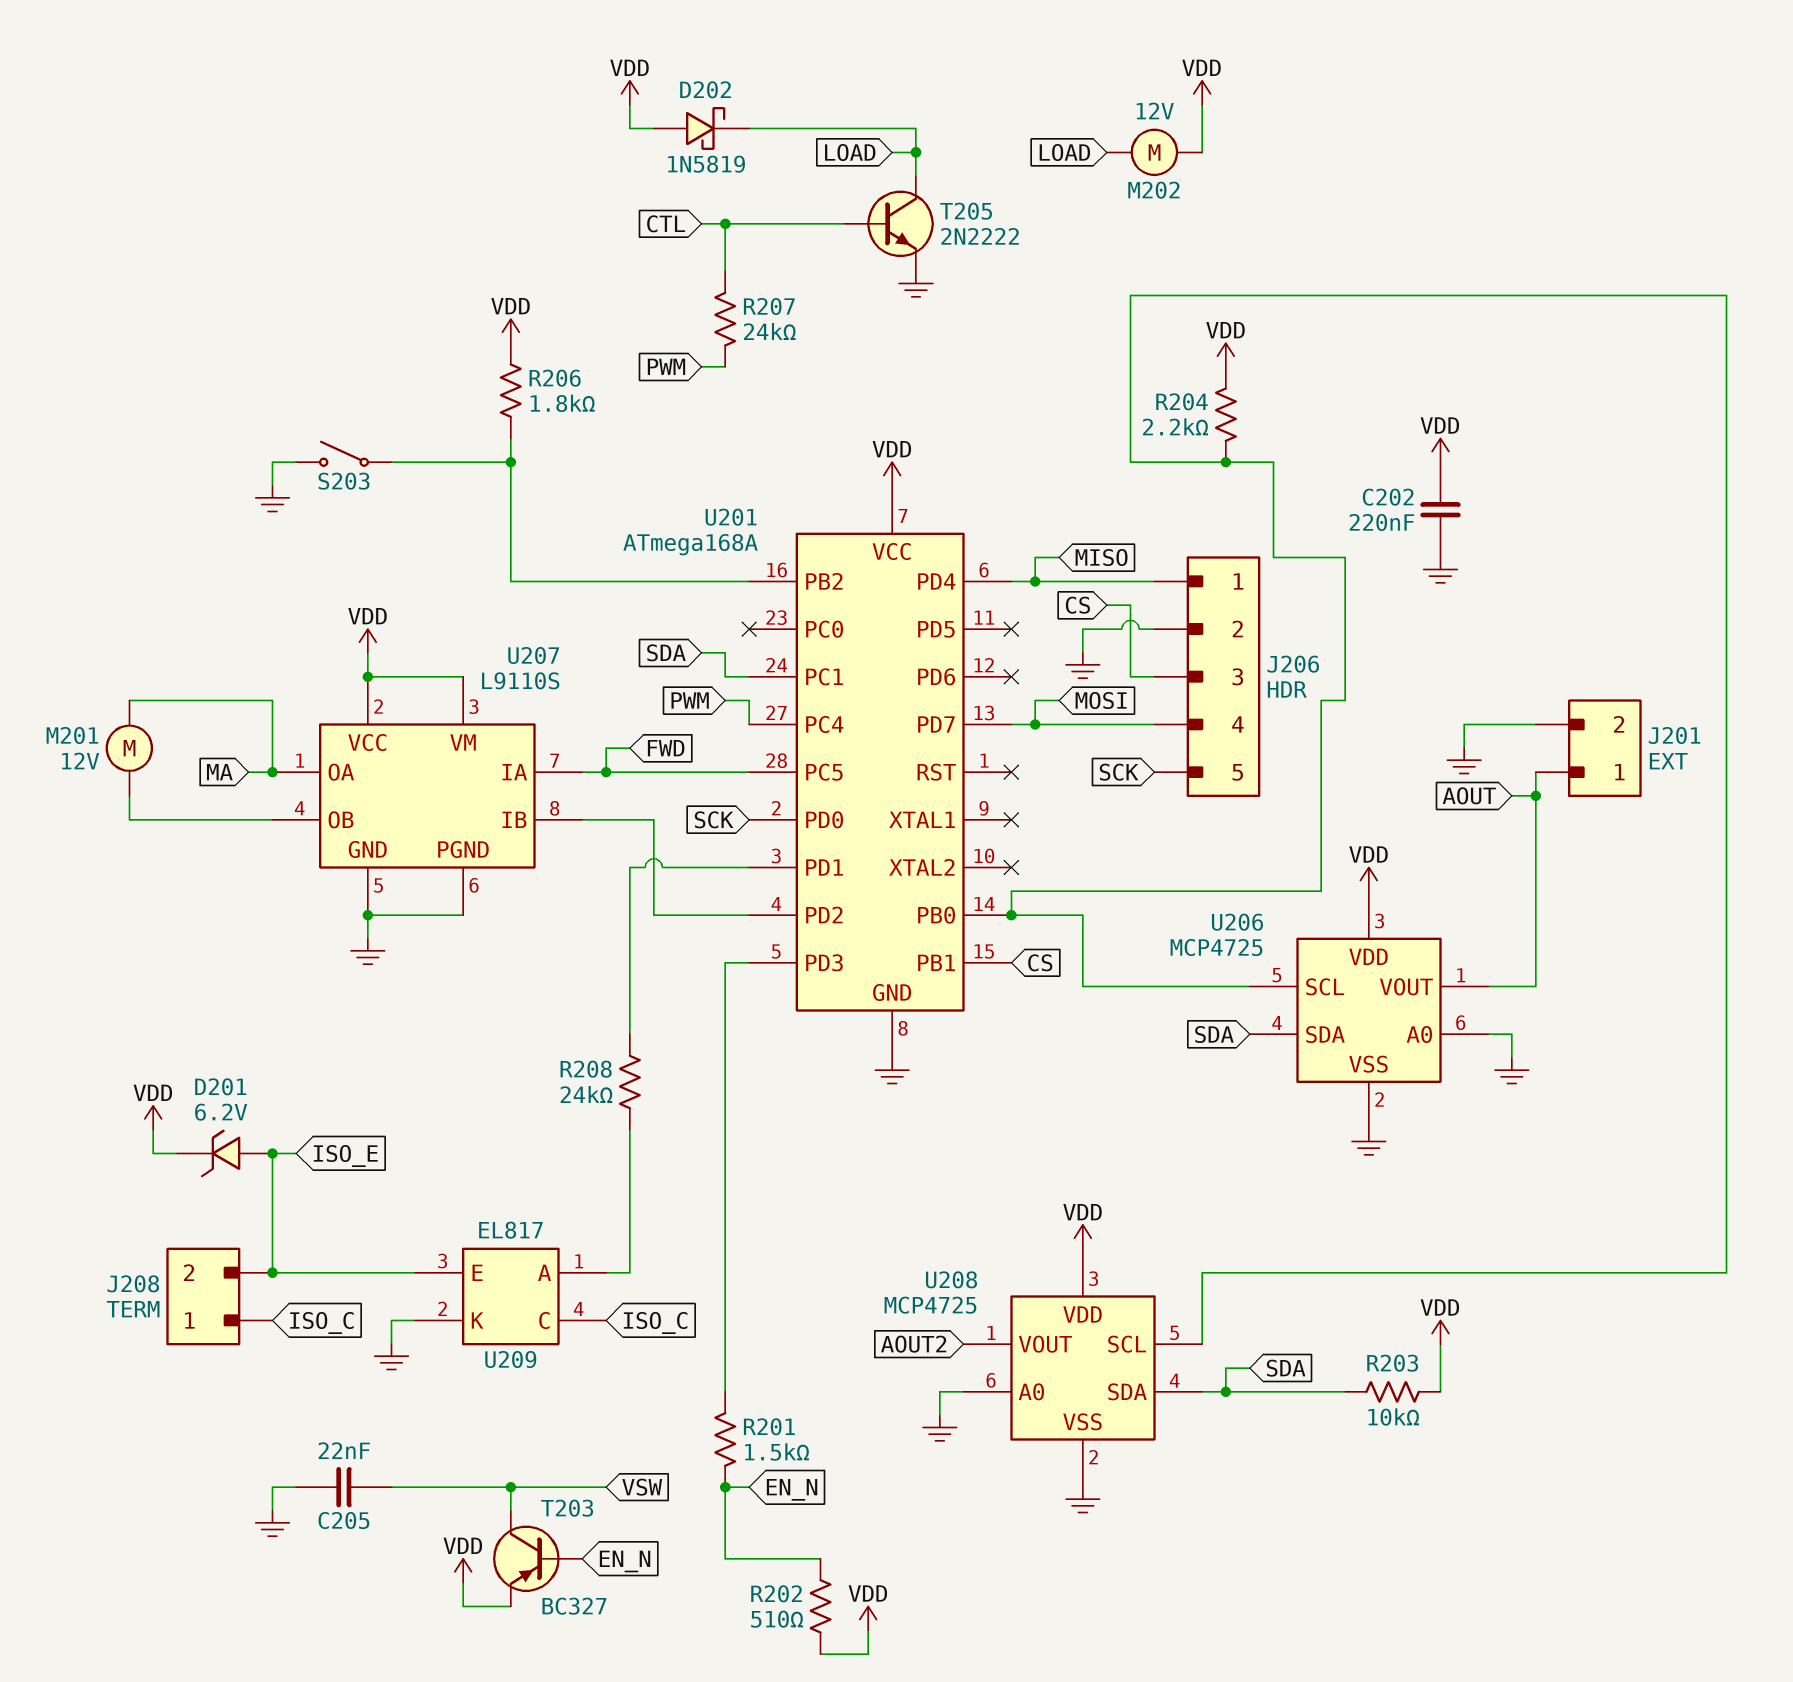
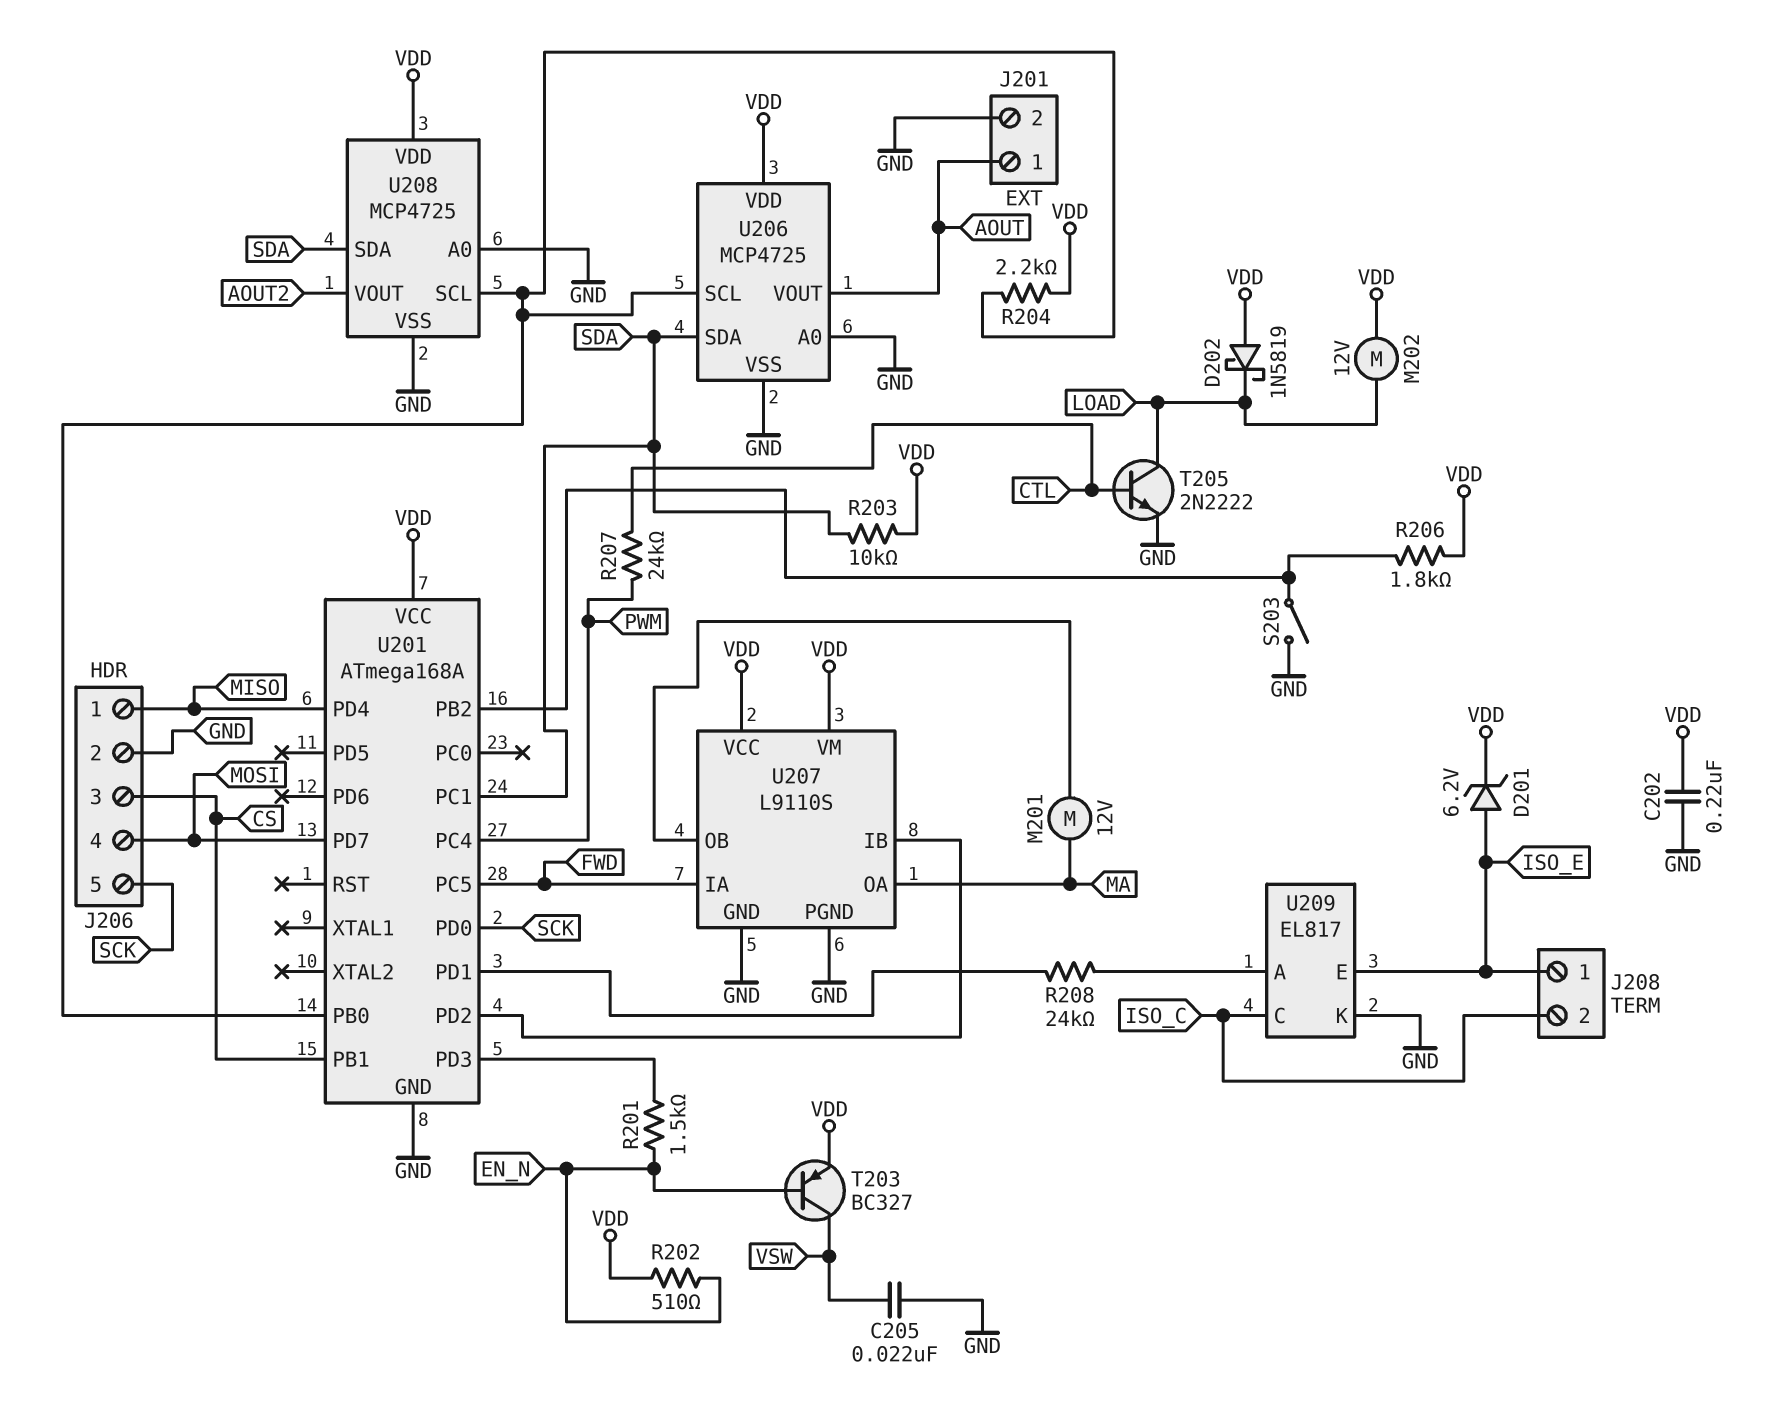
J208 pin 1: ISO_C -> ISO_E
J208 pin 2: ISO_E -> ISO_C

